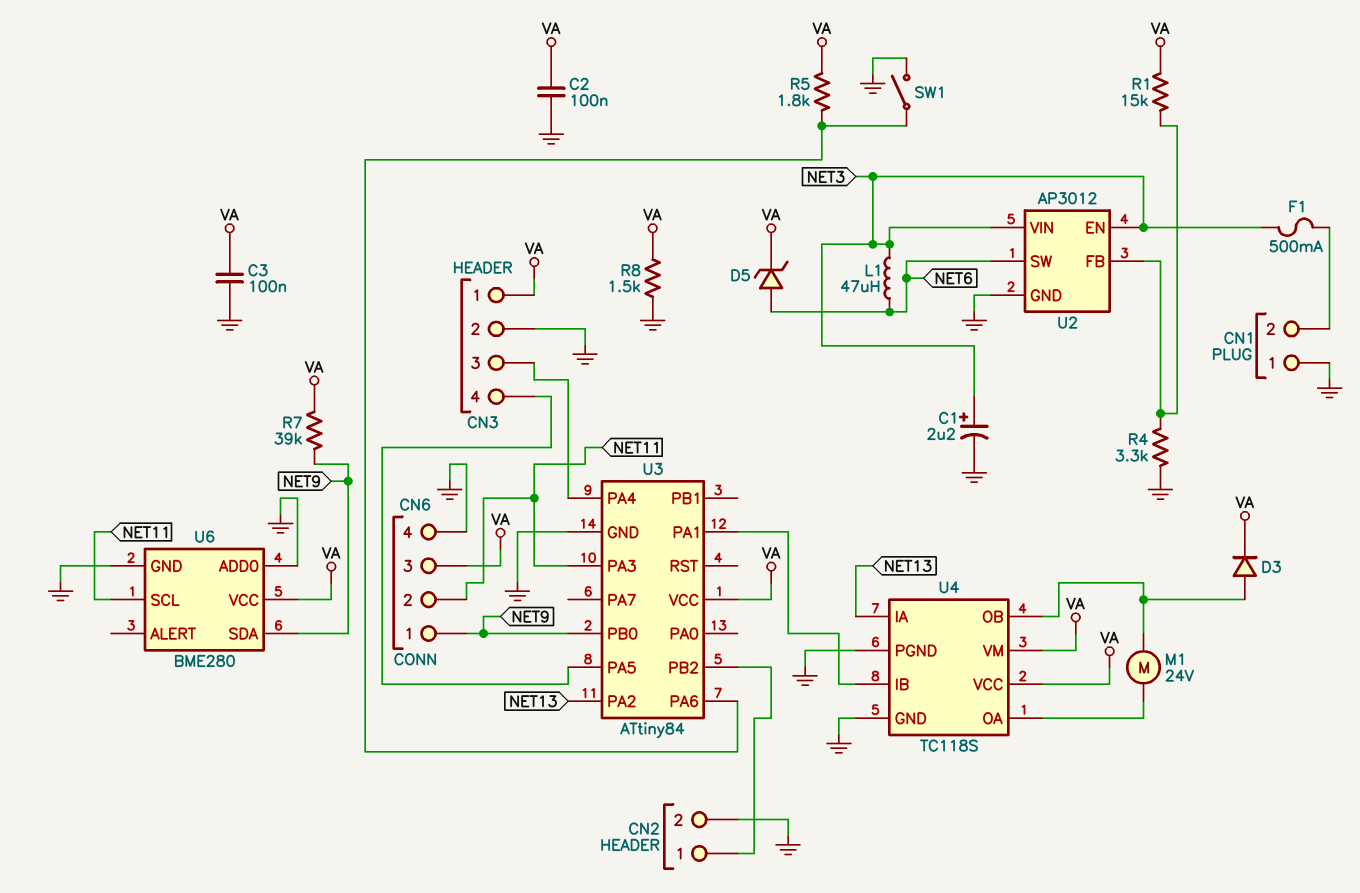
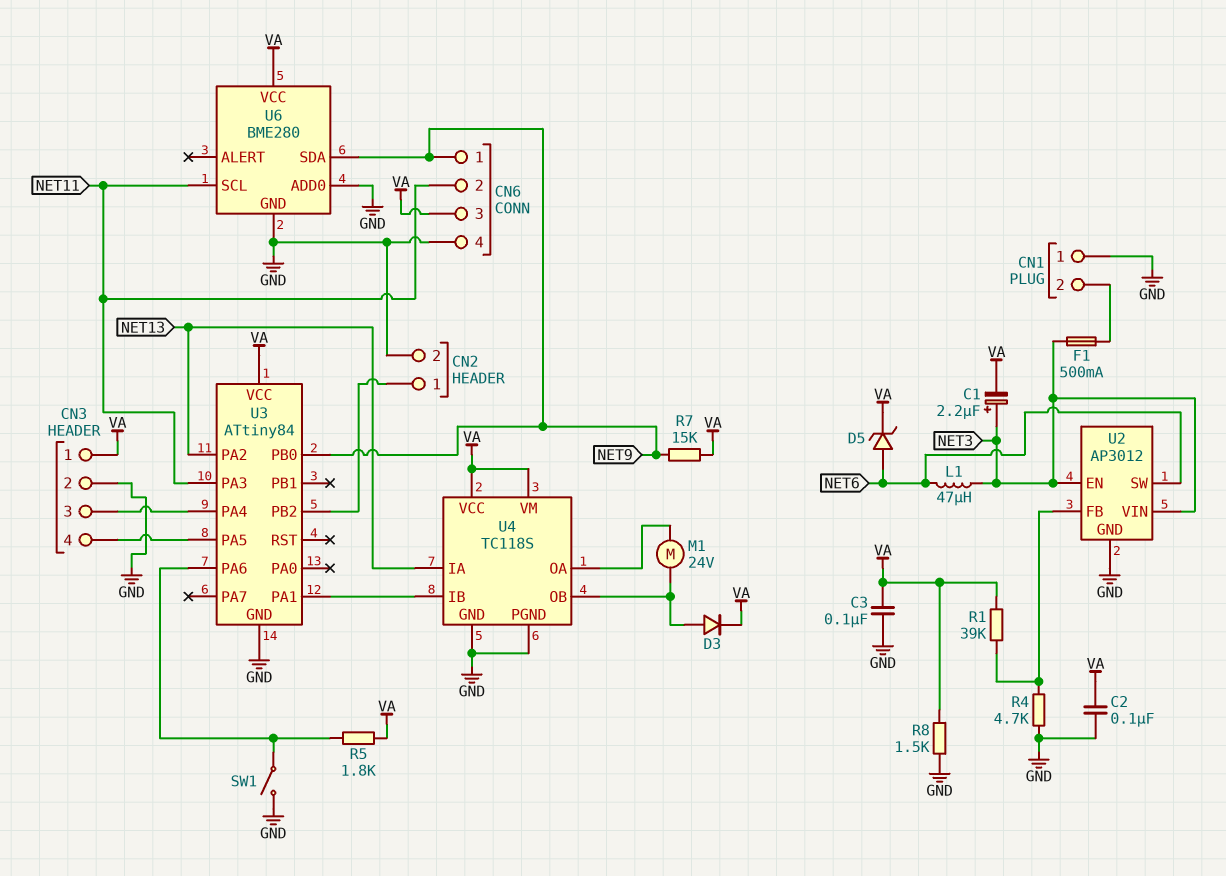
C1: 2.2uF (plus NET3, minus GND) -> 2.2uF (plus NET3, minus VA)
R1: 15k (U2/FB, VA) -> 39k (U2/FB, VA)
R4: 3.3k (GND, U2/FB) -> 4.7k (GND, U2/FB)
R7: 39k (NET9, VA) -> 15k (NET9, VA)

